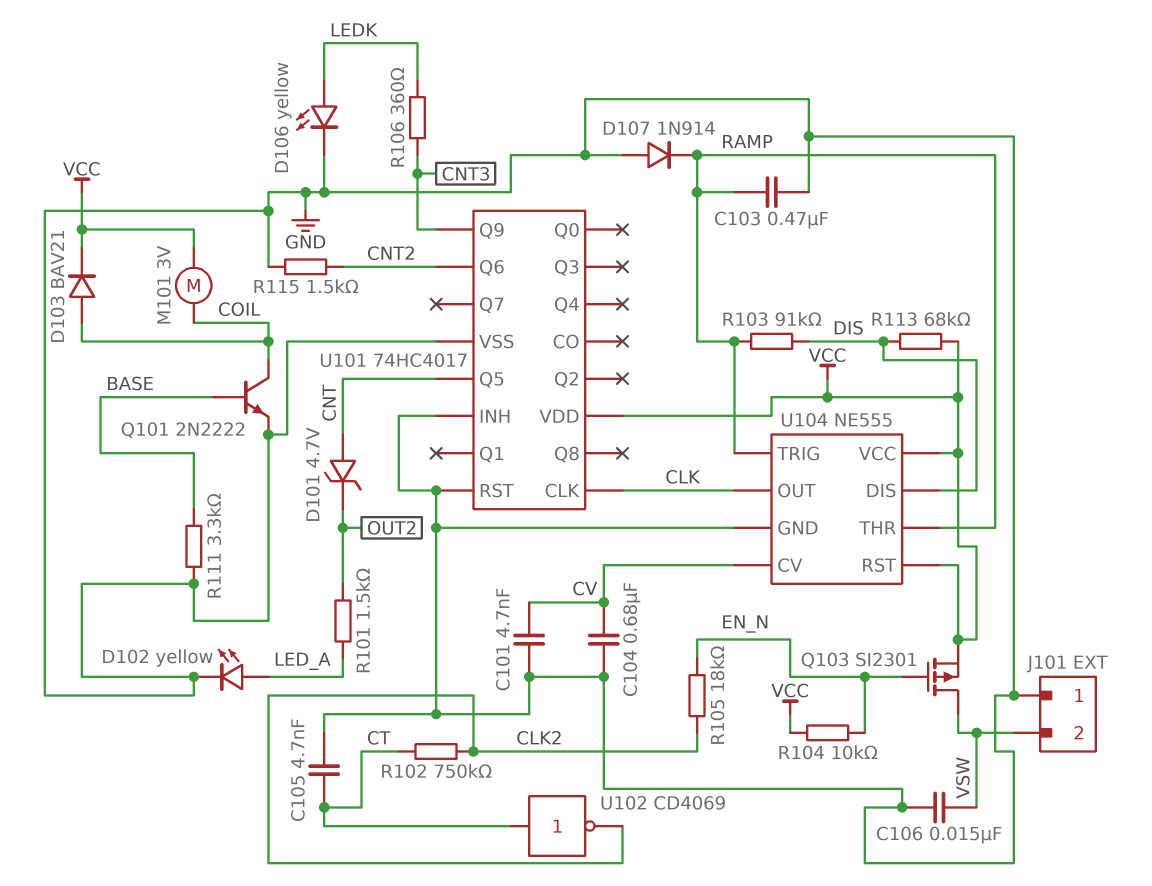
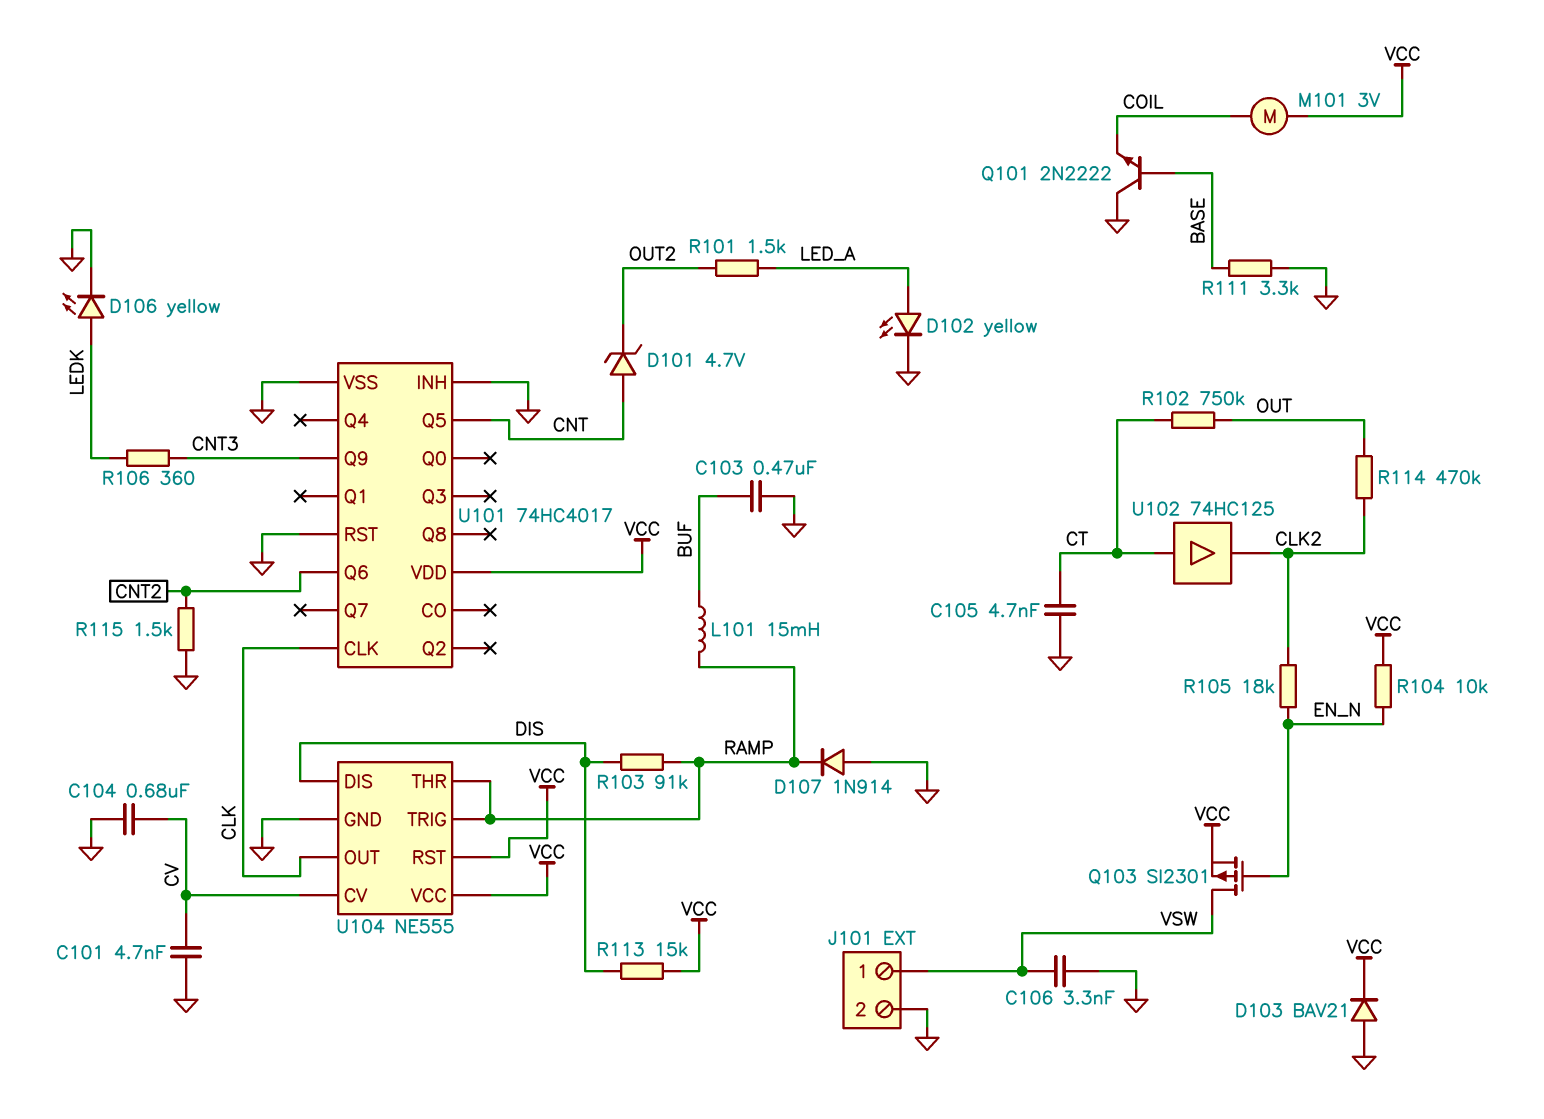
C103: 470nF (GND, RAMP) -> 470nF (BUF, GND)
C106: 15nF (GND, VSW) -> 3.3nF (GND, VSW)
D103: diode BAV21 (A COIL, K VCC) -> diode BAV21 (A GND, K VCC)
J101 pin 1: GND -> VSW
J101 pin 2: VSW -> GND
L101: none -> 15mH (BUF, RAMP)
Q101: NPN 2N2222 (B BASE, C COIL, E GND) -> NPN 2N2222 (B BASE, C GND, E COIL)
R102: 750k (CLK2, CT) -> 750k (CT, OUT)
R113: 68k (DIS, VCC) -> 15k (DIS, VCC)
R114: none -> 470k (CLK2, OUT)
U102: NOT CD4069 (in CT, out CLK2) -> buffer 74HC125 (in CT, out CLK2)

